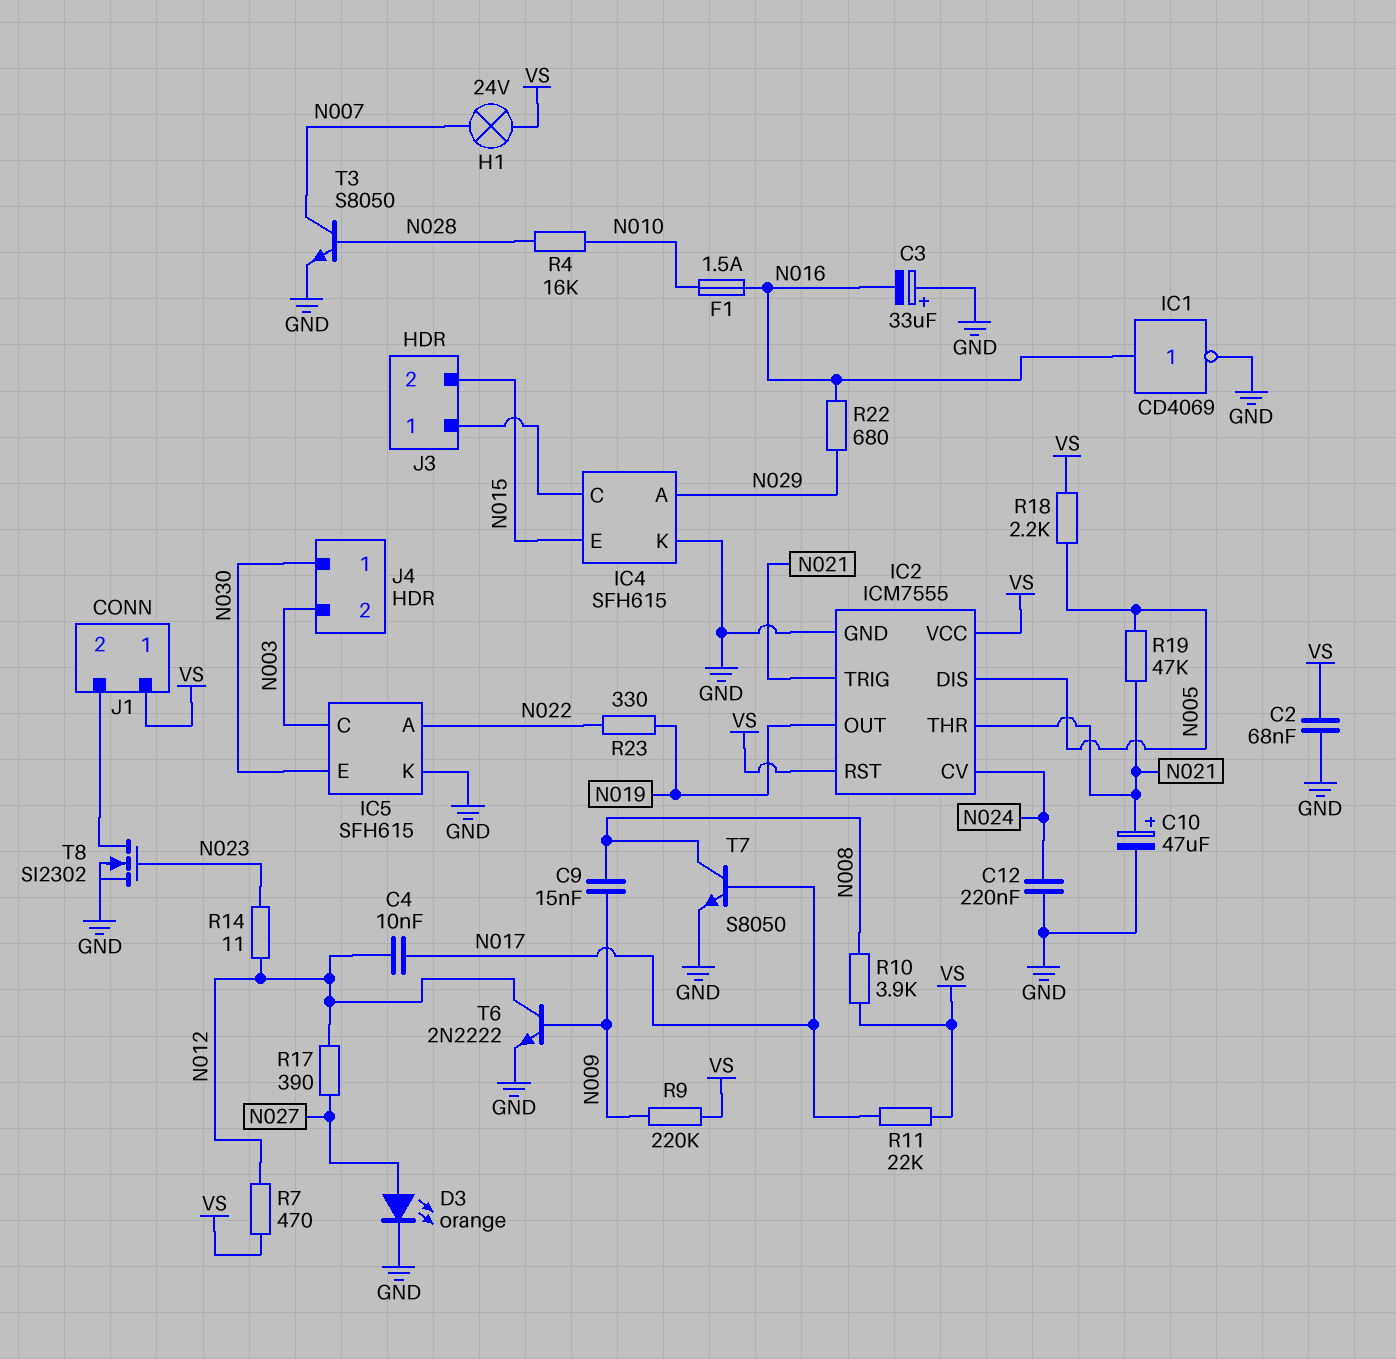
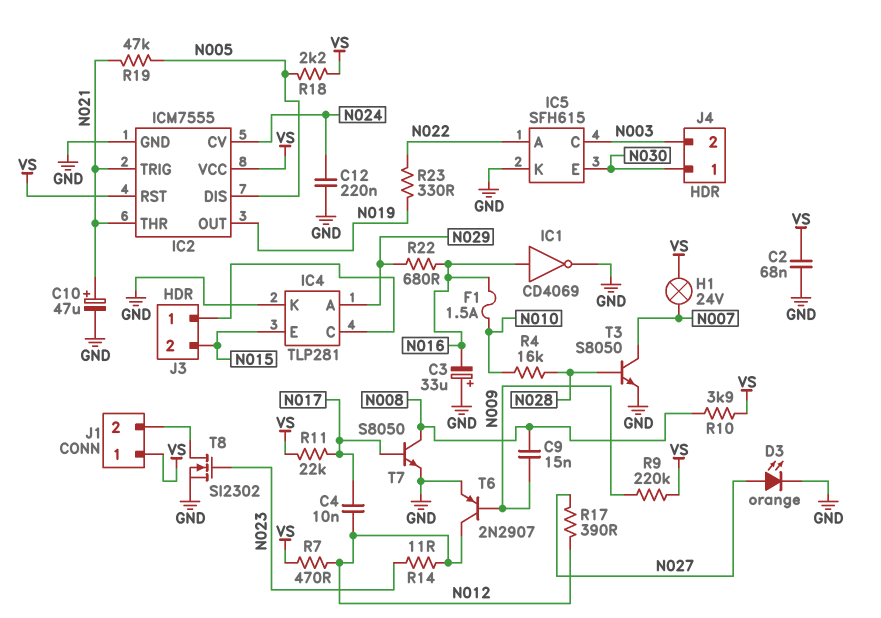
IC4: SFH615 -> TLP281
T6: NPN 2N2222 (B N009, C N012, E GND) -> PNP 2N2907 (B N009, C N012, E GND)

